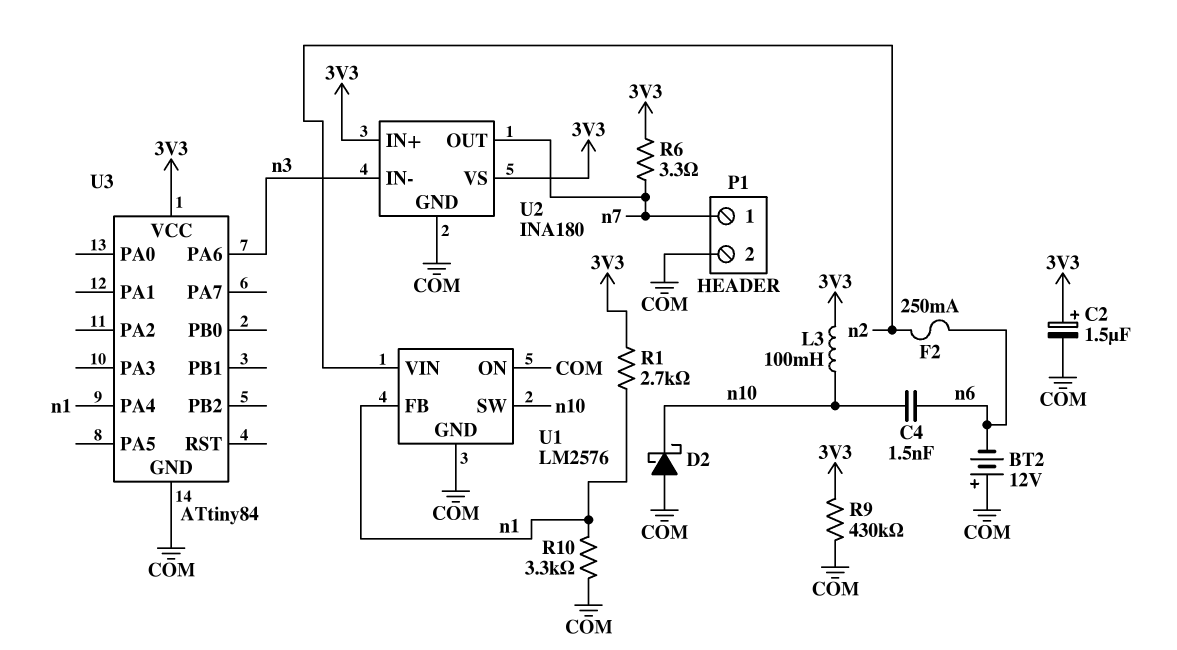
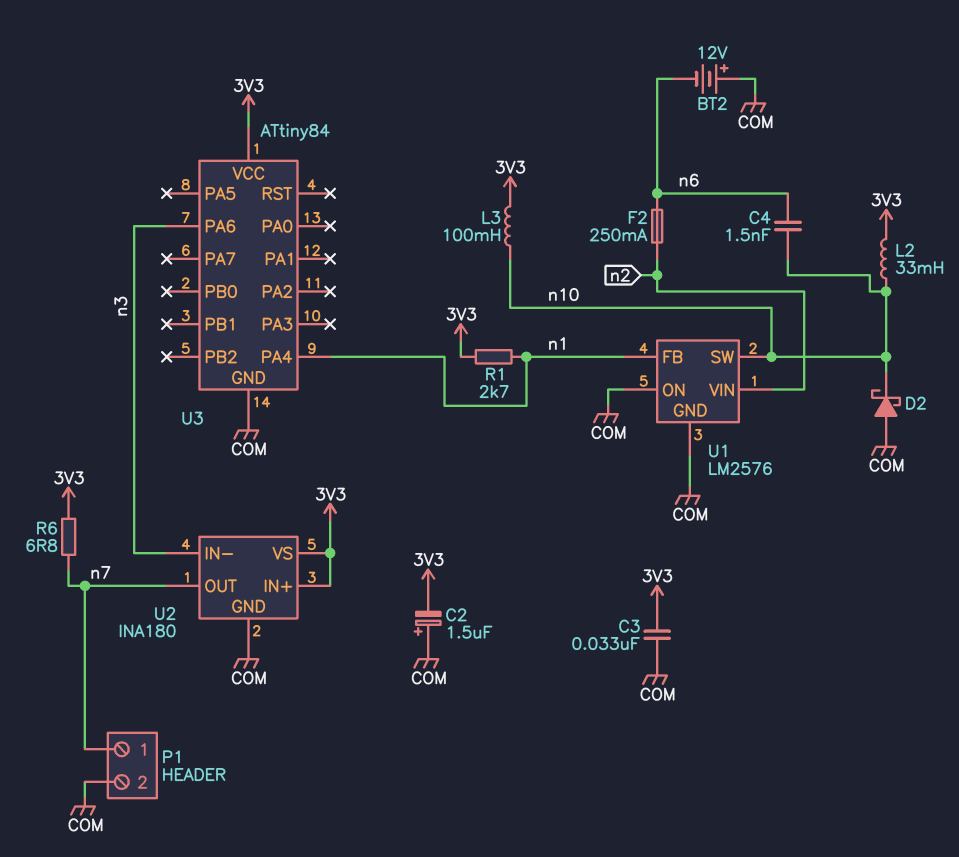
C2: 1.5uF (plus 3V3, minus COM) -> 1.5uF (plus COM, minus 3V3)
C3: none -> 33nF (3V3, COM)
L2: none -> 33mH (3V3, n10)
R6: 3.3 (3V3, n7) -> 6.8 (3V3, n7)
R9: 430k (3V3, COM) -> none
R10: 3.3k (COM, n1) -> none

